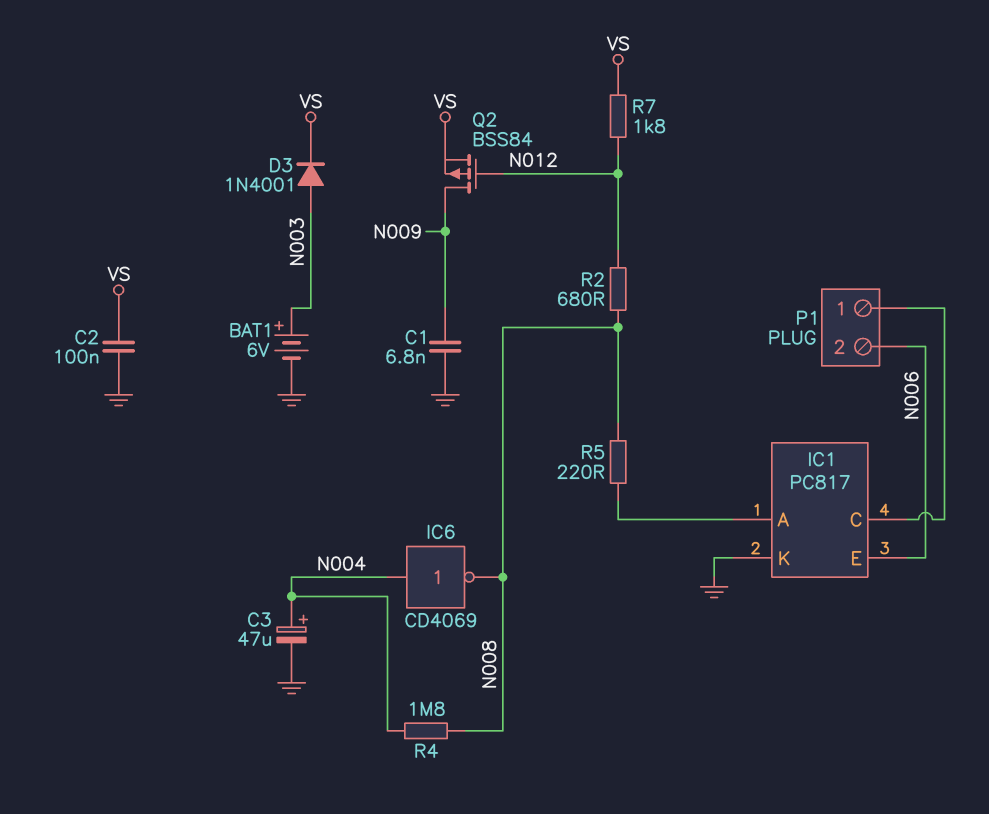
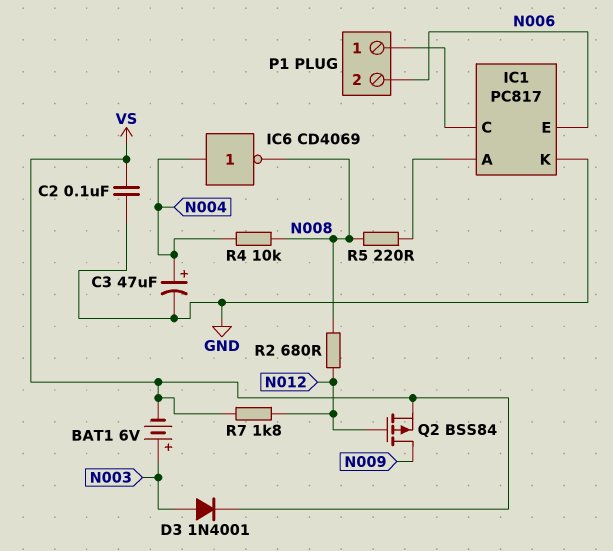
BAT1: 6V (plus N003, minus GND) -> 6V (plus N003, minus VS)
C1: 6.8nF (GND, N009) -> none
R4: 1.8M (N004, N008) -> 10k (N004, N008)

